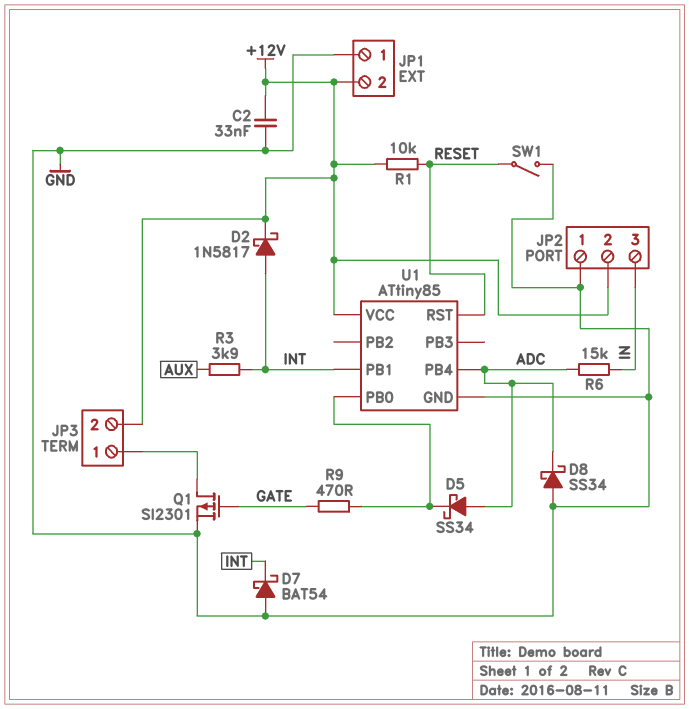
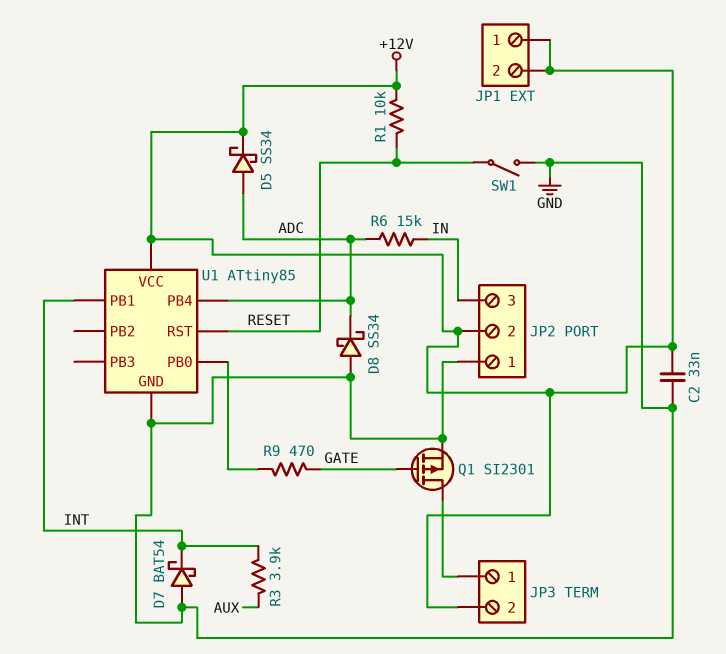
D2: schottky 1N5817 (A INT, K +12V) -> none
D5: schottky SS34 (A ADC, K U1/PB0) -> schottky SS34 (A ADC, K +12V)
JP1 pin 1: GND -> +12V

